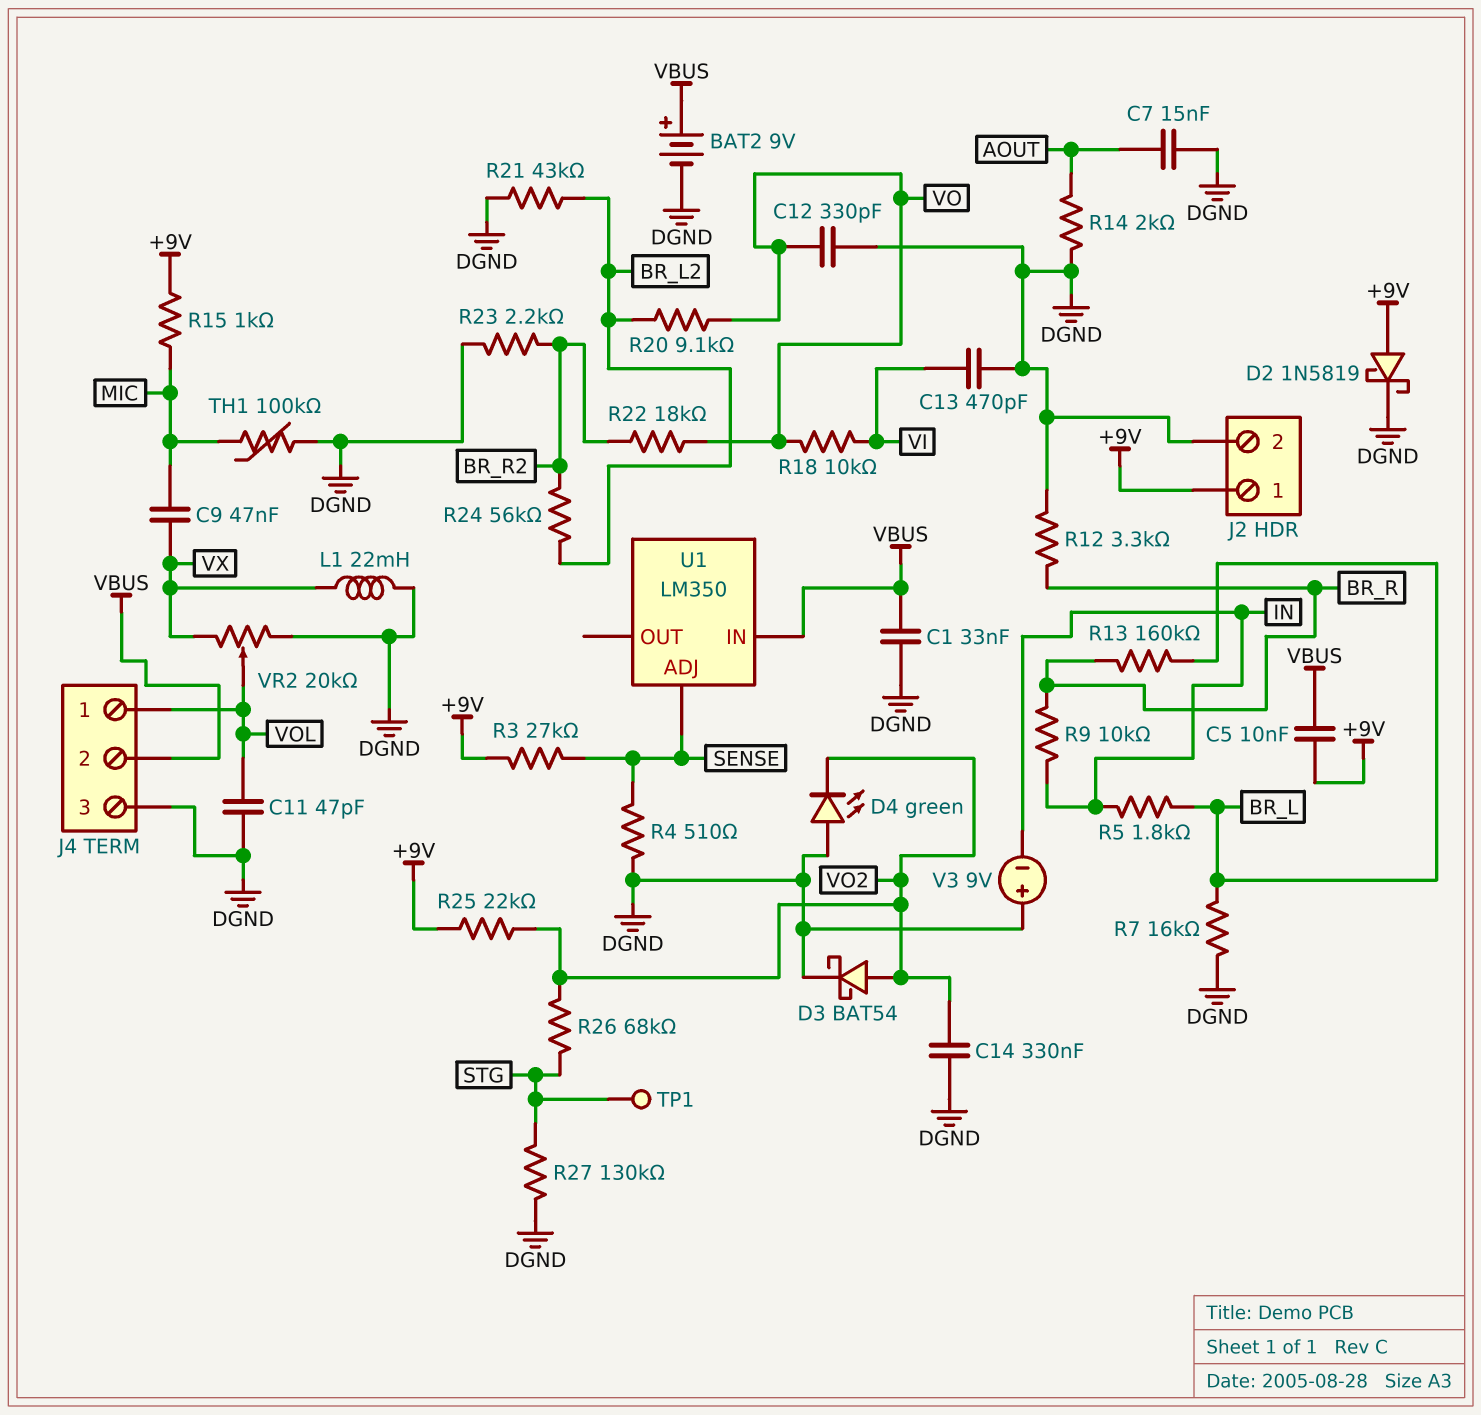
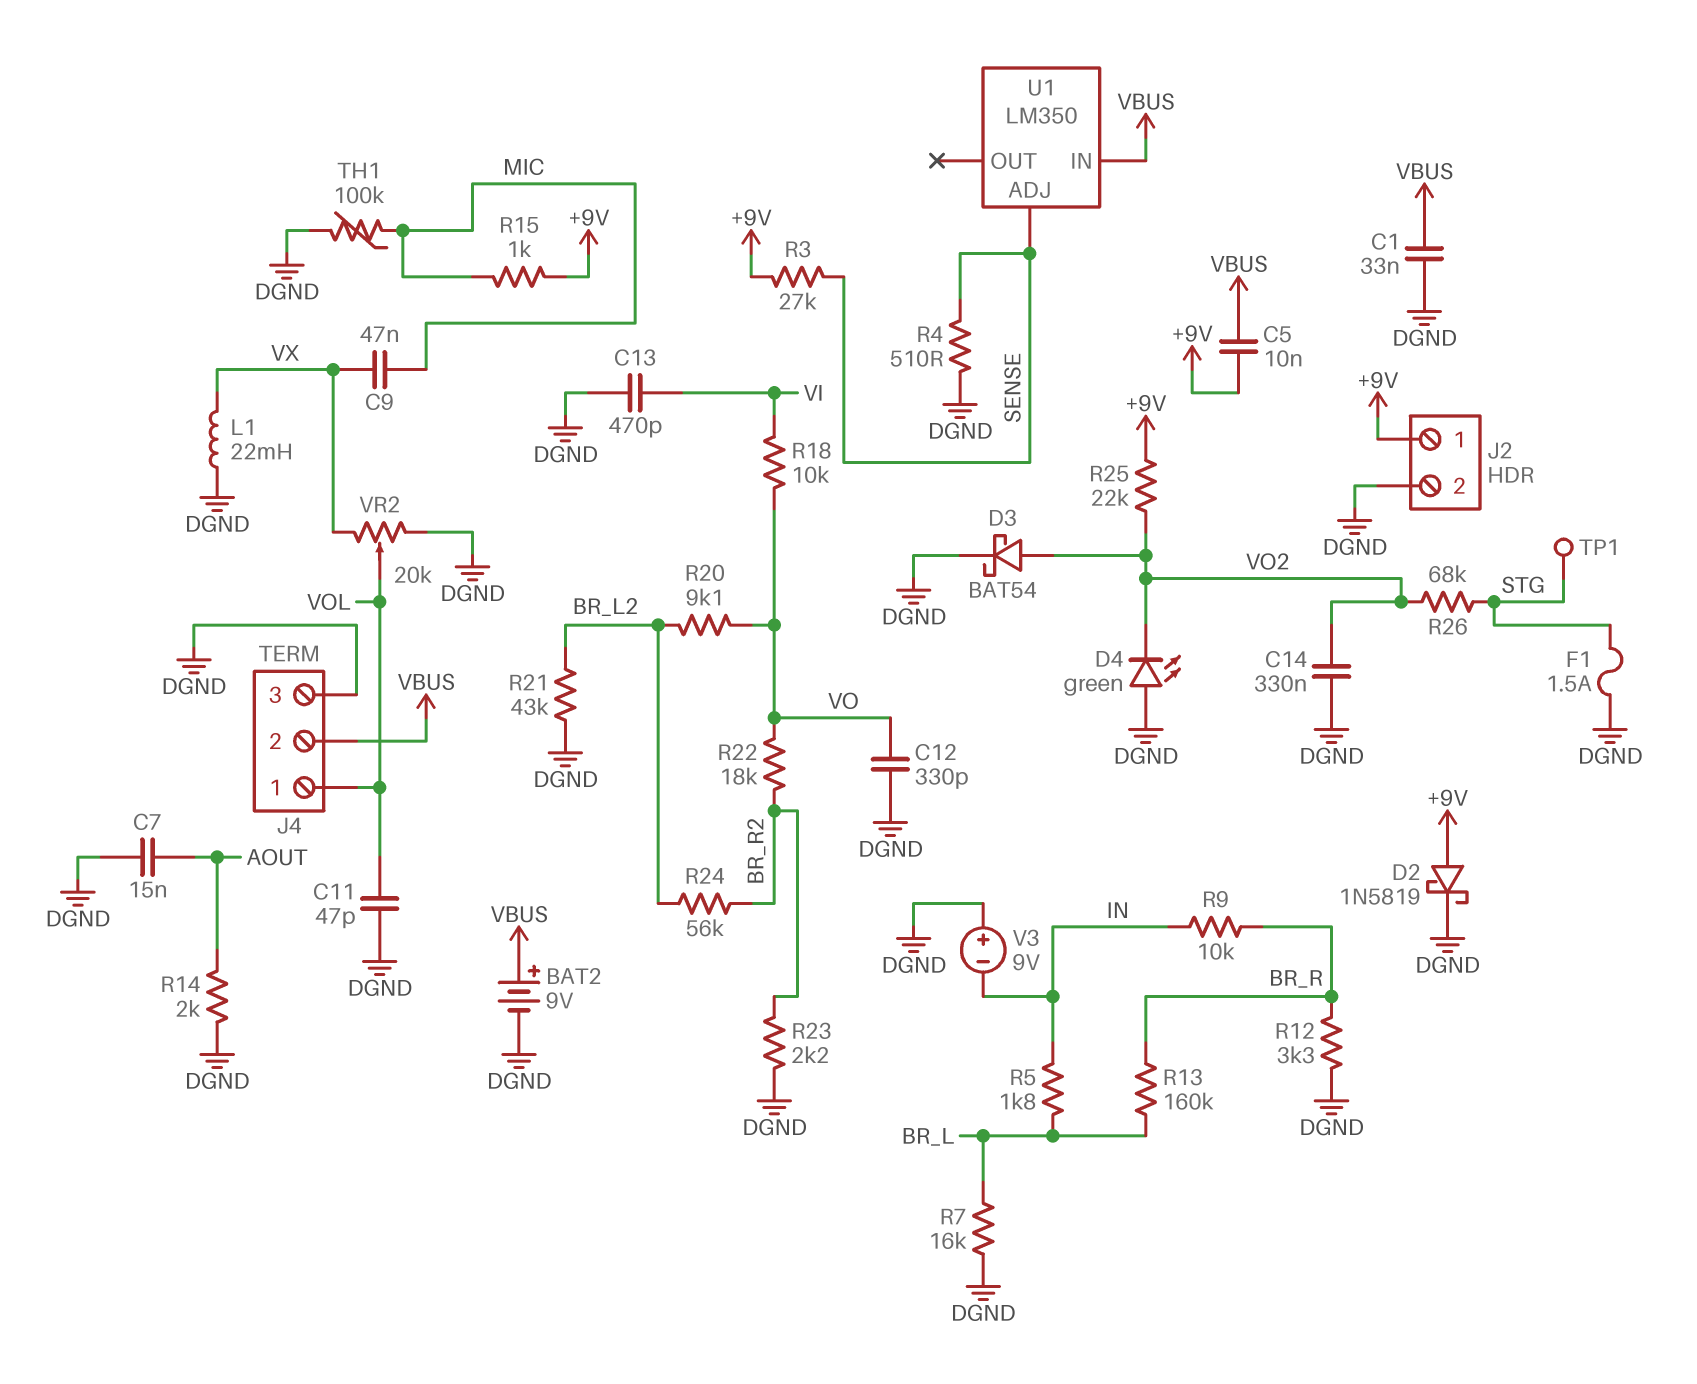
F1: none -> 1.5A (DGND, STG)
R27: 130k (DGND, STG) -> none

